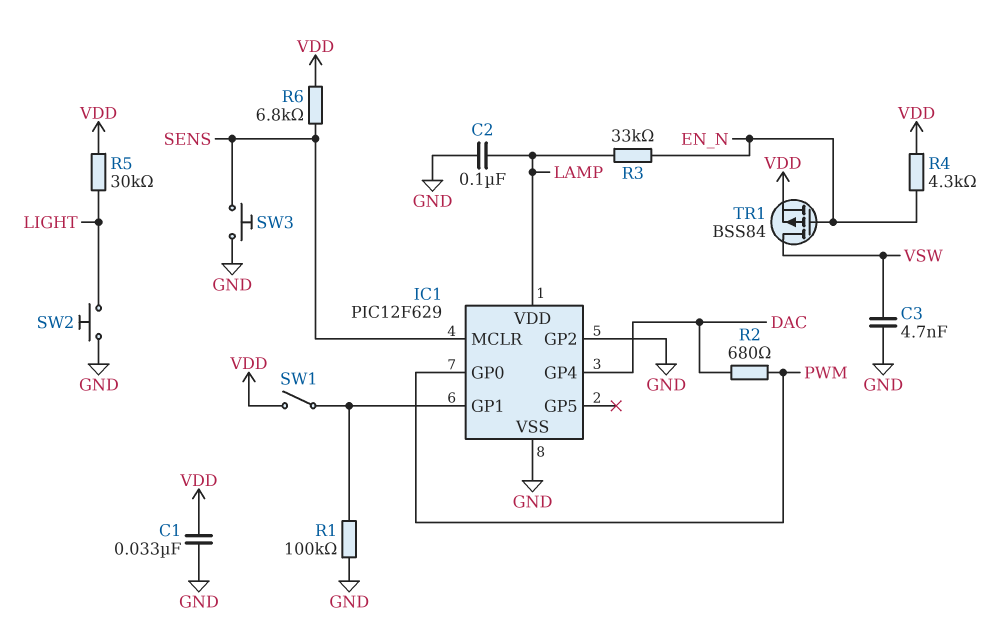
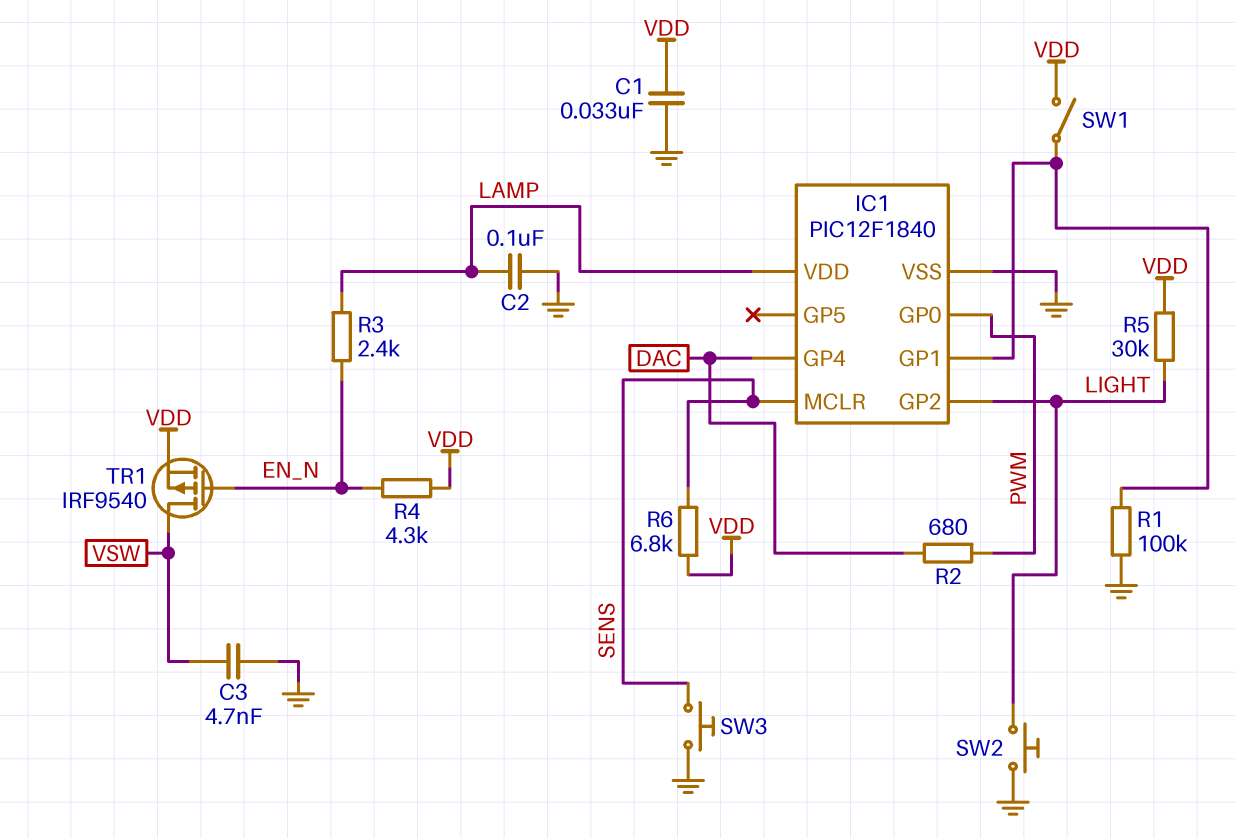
IC1: PIC12F629 -> PIC12F1840
IC1 pin GP2: GND -> LIGHT
R3: 33k (EN_N, LAMP) -> 2.4k (EN_N, LAMP)
TR1: PMOS BSS84 (G EN_N, D VSW, S VDD) -> PMOS IRF9540 (G EN_N, D VSW, S VDD)

